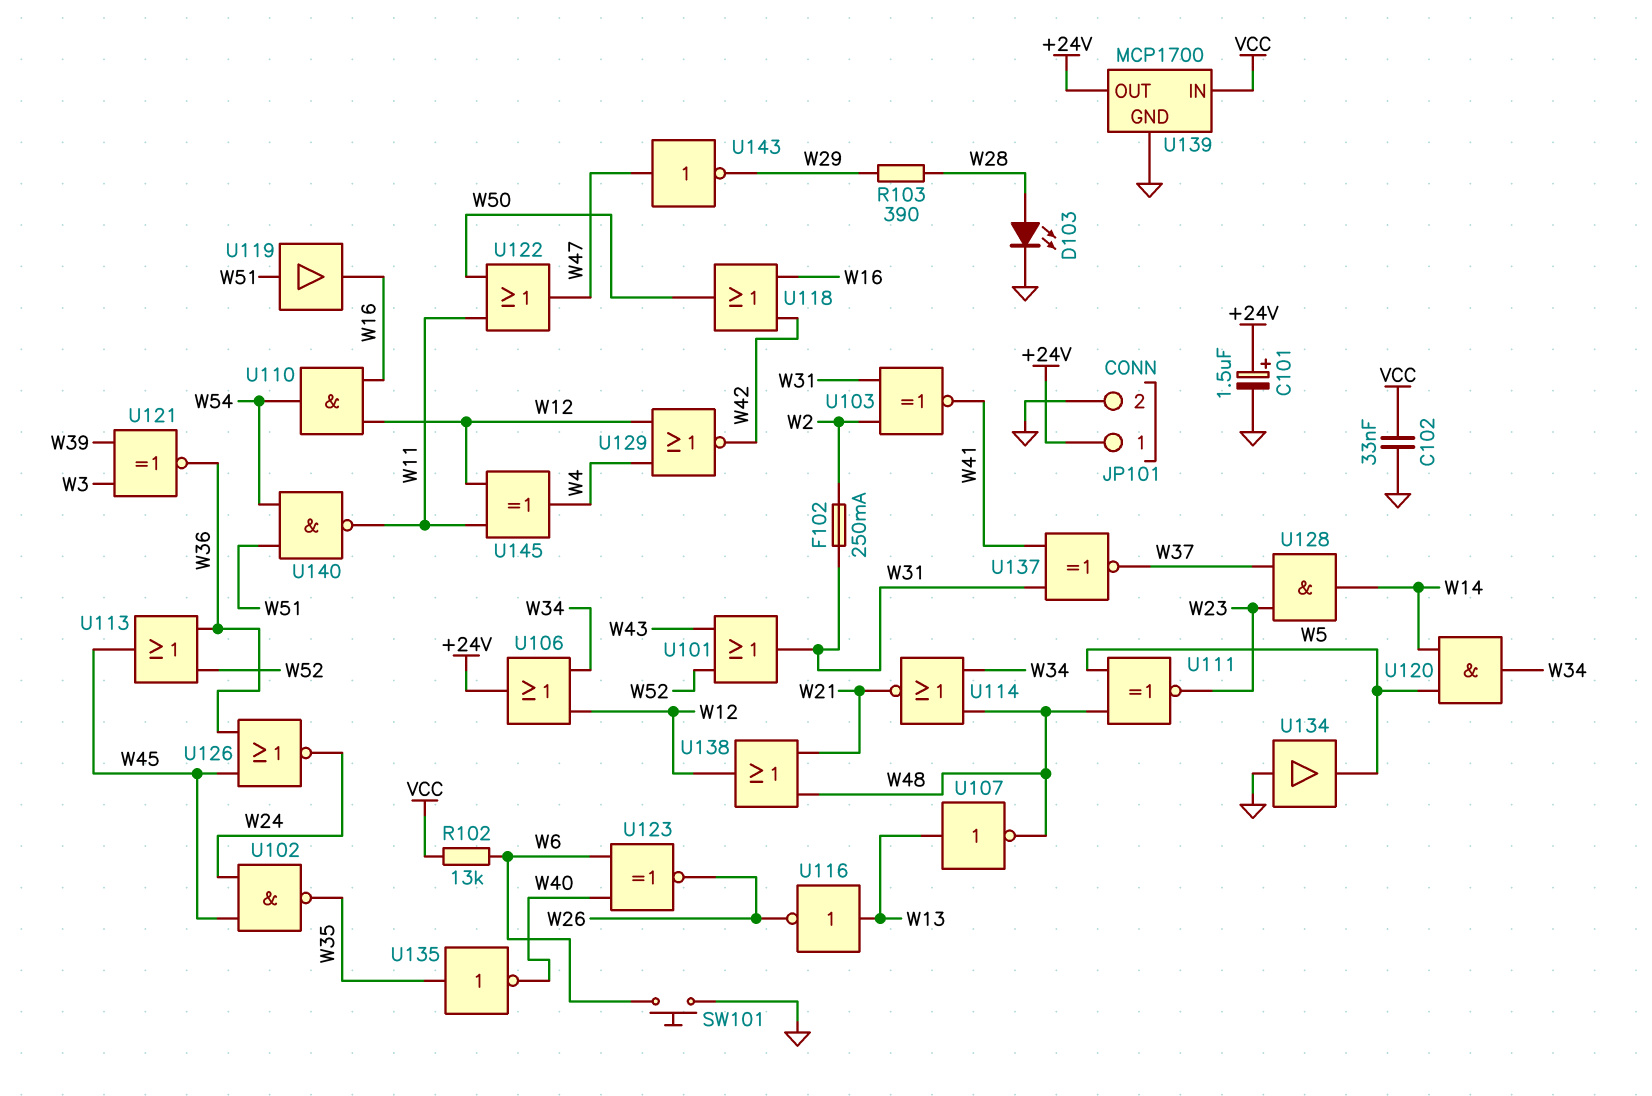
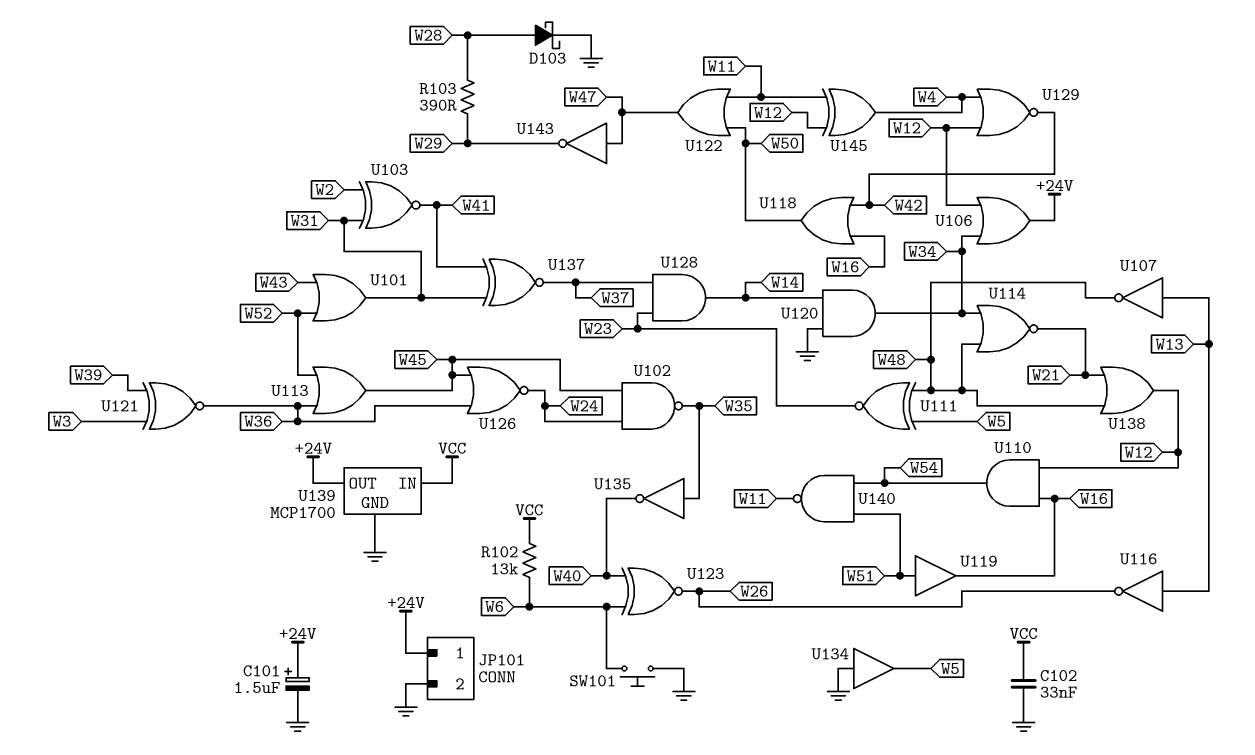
D103: LED (A W28, K GND) -> schottky (A W28, K GND)
F102: 250mA (W2, W31) -> none
U120: AND (in W5, in W14, out W34) -> AND (in GND, in W14, out W34)

